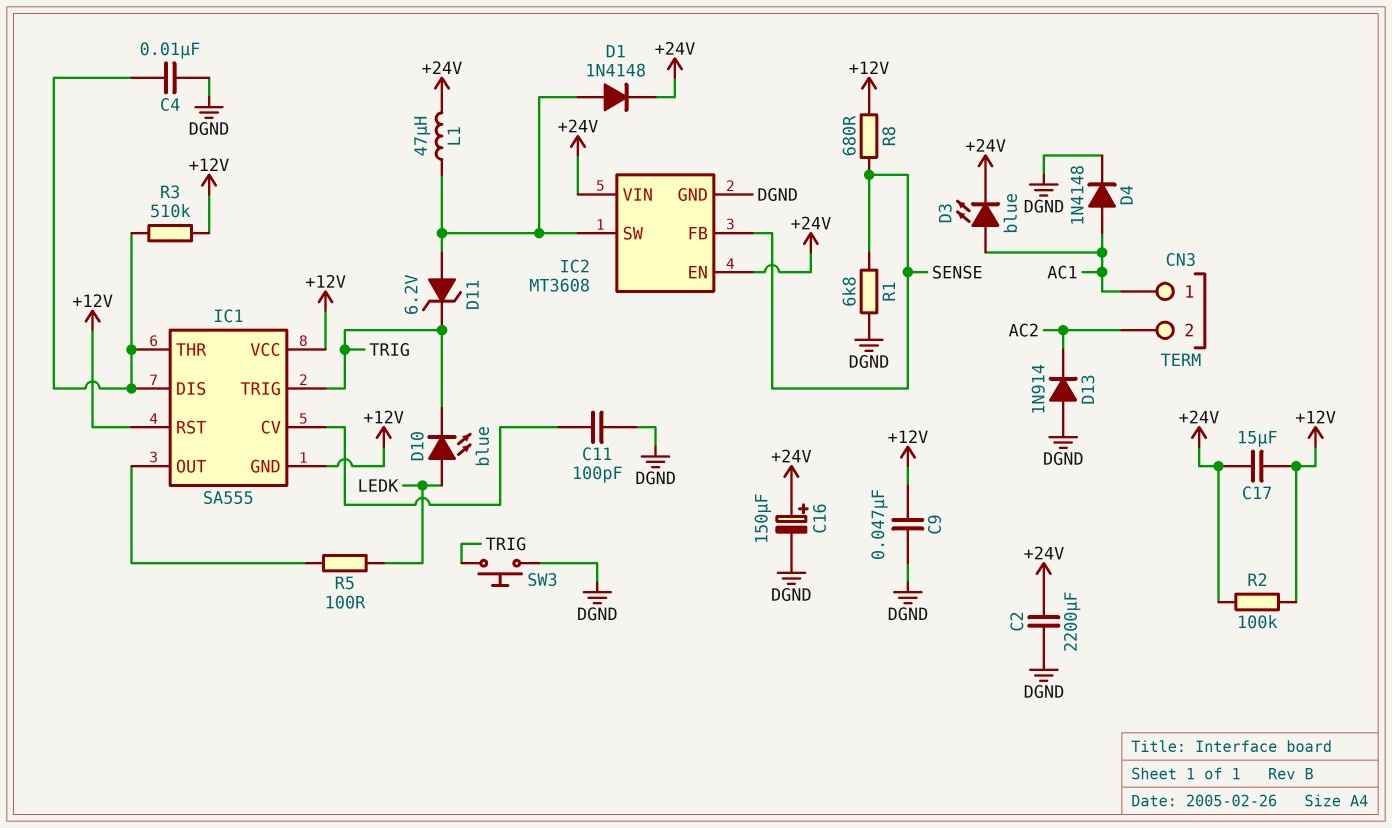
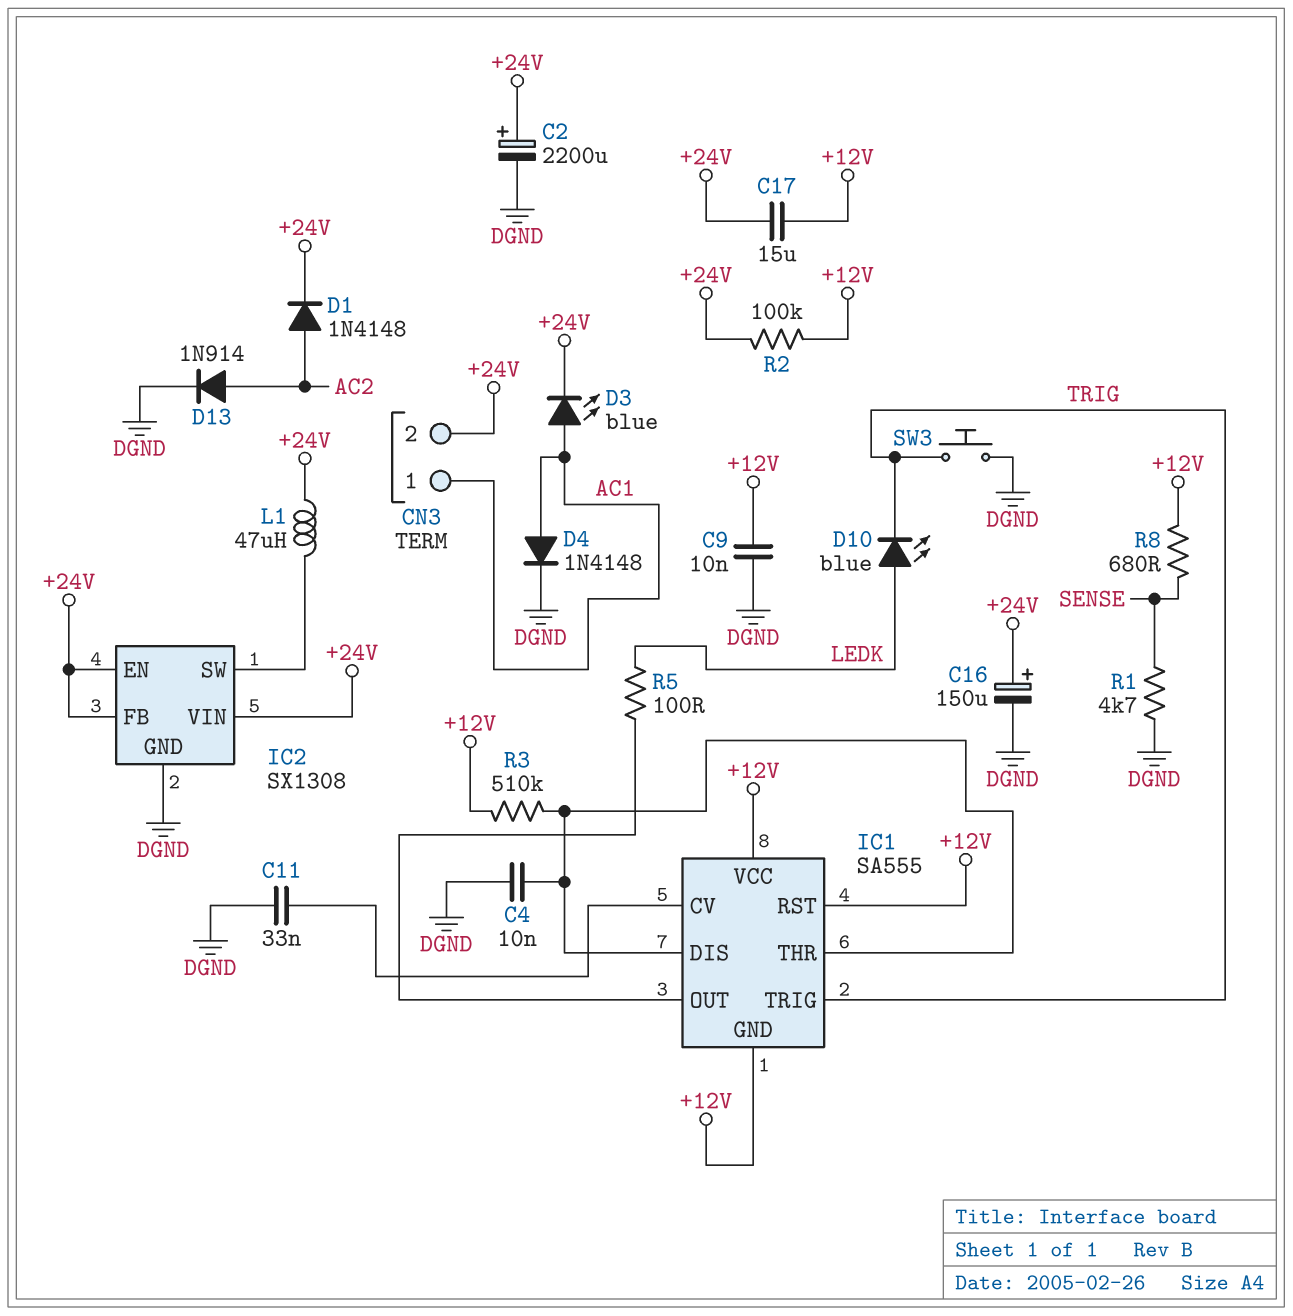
C2: 2200uF (+24V, DGND) -> 2200uF (plus +24V, minus DGND)
C9: 47nF (+12V, DGND) -> 10nF (+12V, DGND)
C11: 100pF (DGND, IC1/CV) -> 33nF (DGND, IC1/CV)
CN3 pin 2: AC2 -> +24V
D1: diode 1N4148 (A IC2/SW, K +24V) -> diode 1N4148 (A AC2, K +24V)
D11: zener 6.2V (A IC2/SW, K TRIG) -> none
D13: diode 1N914 (A DGND, K AC2) -> diode 1N914 (A AC2, K DGND)
IC2: MT3608 -> SX1308
IC2 pin FB: SENSE -> +24V
R1: 6.8k (DGND, SENSE) -> 4.7k (DGND, SENSE)

